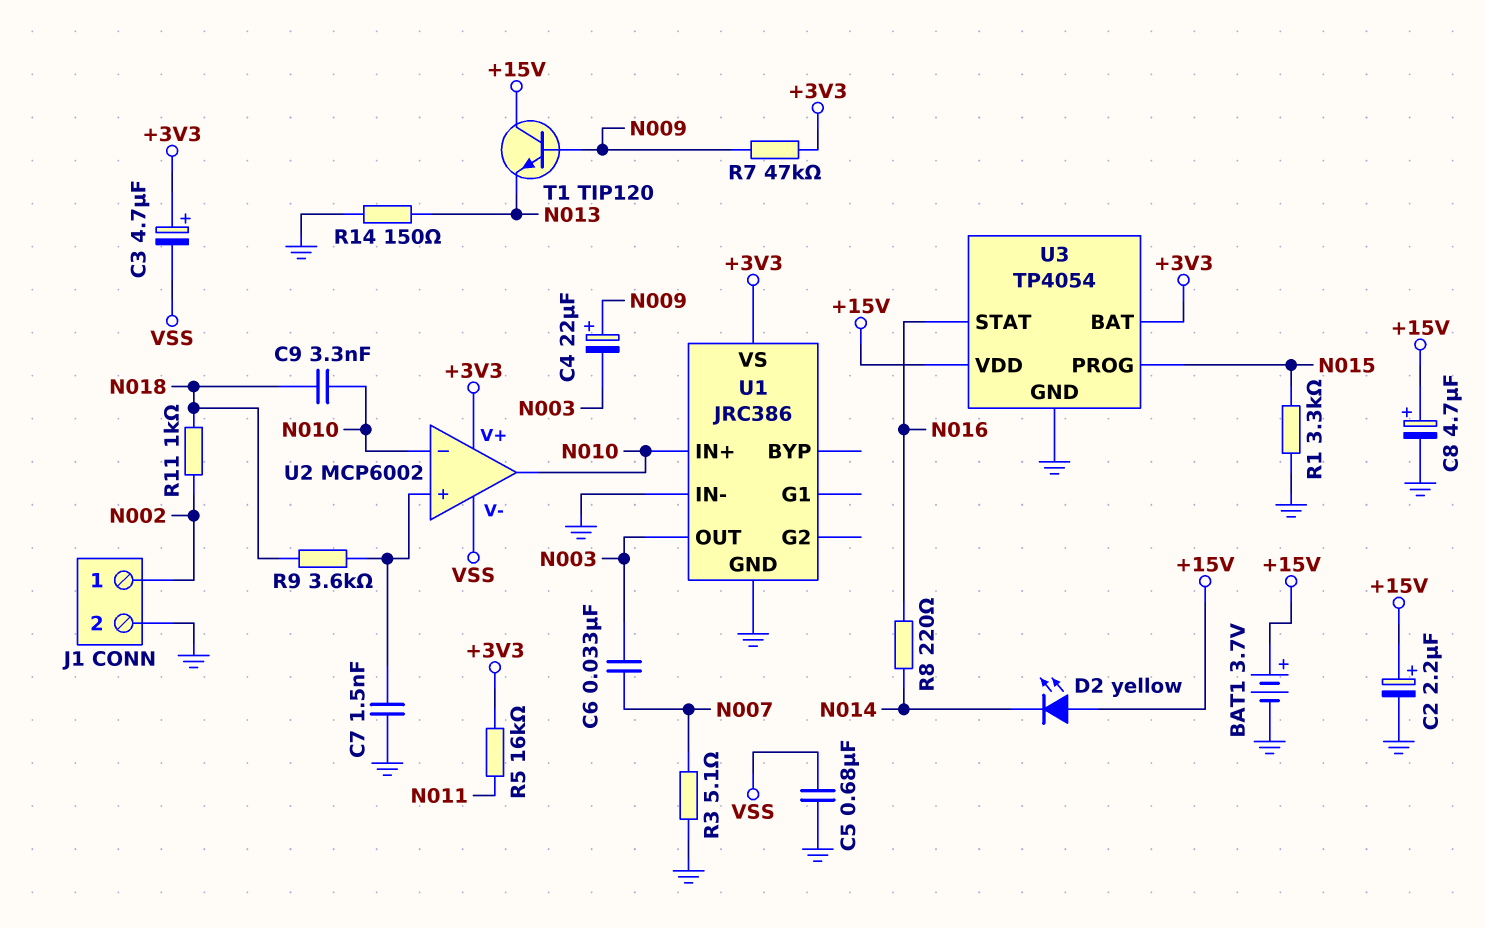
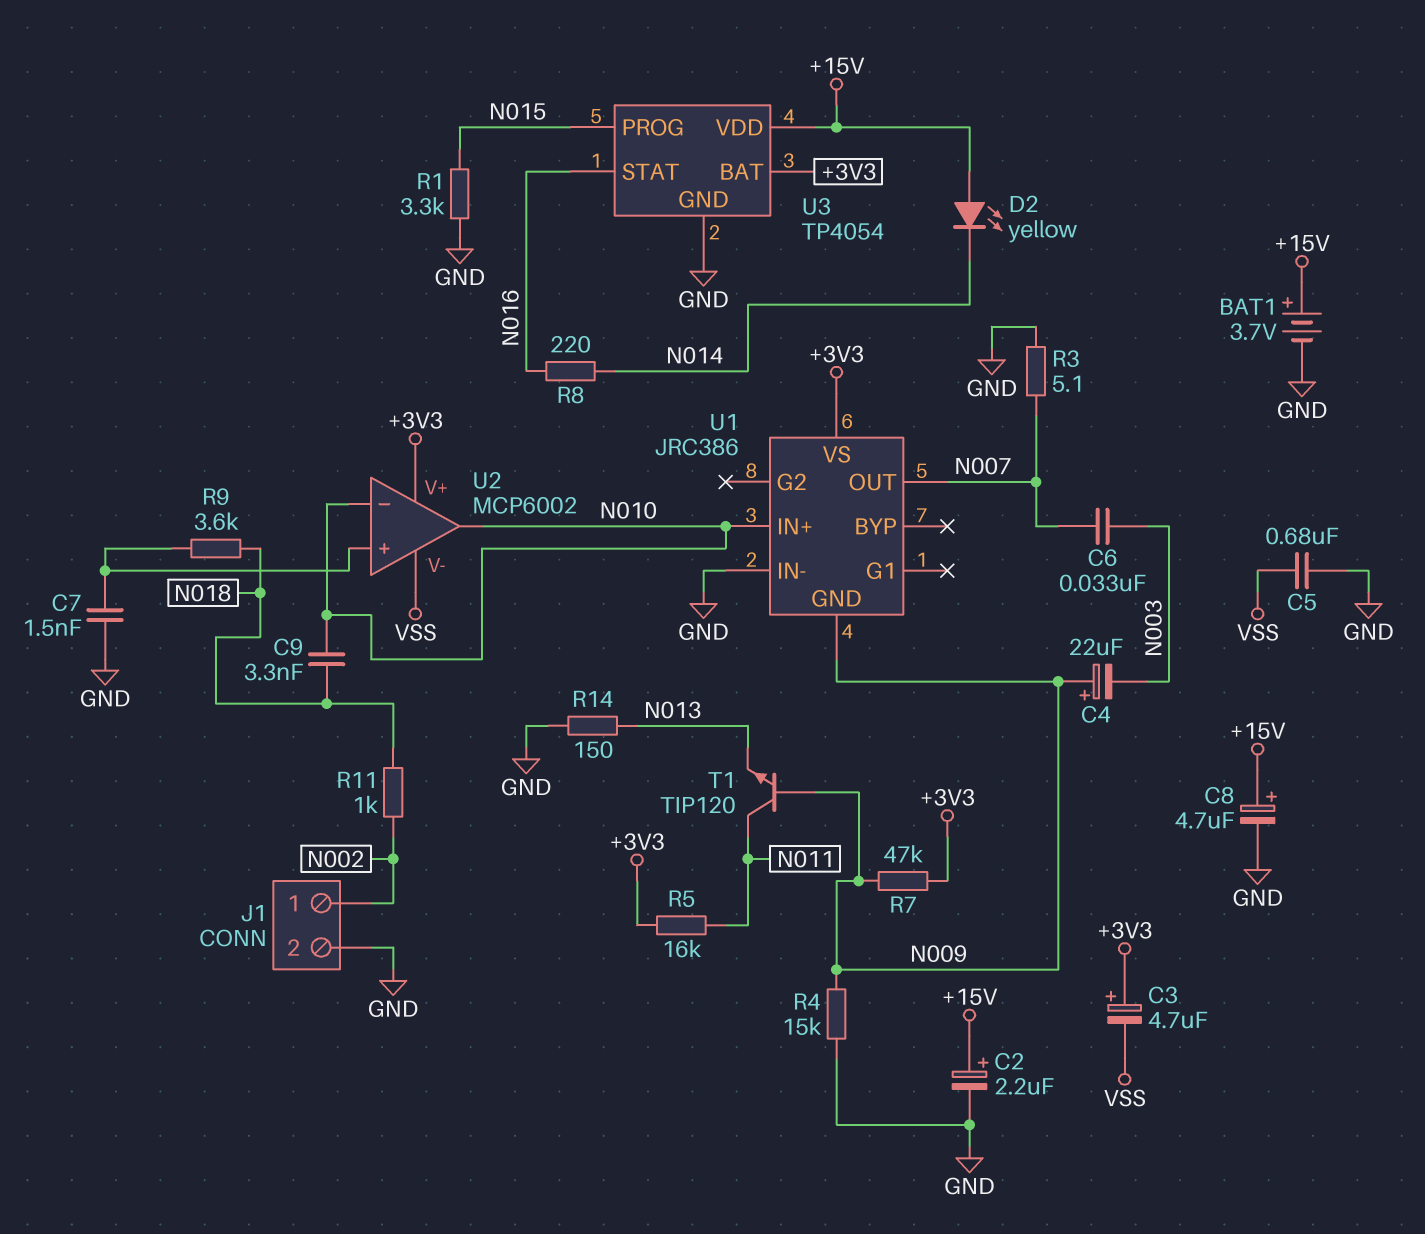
R4: none -> 15k (GND, N009)
T1: NPN TIP120 (B N009, C +15V, E N013) -> NPN TIP120 (B N009, C N011, E N013)
U1 pin GND: GND -> N009
U1 pin OUT: N003 -> N007

